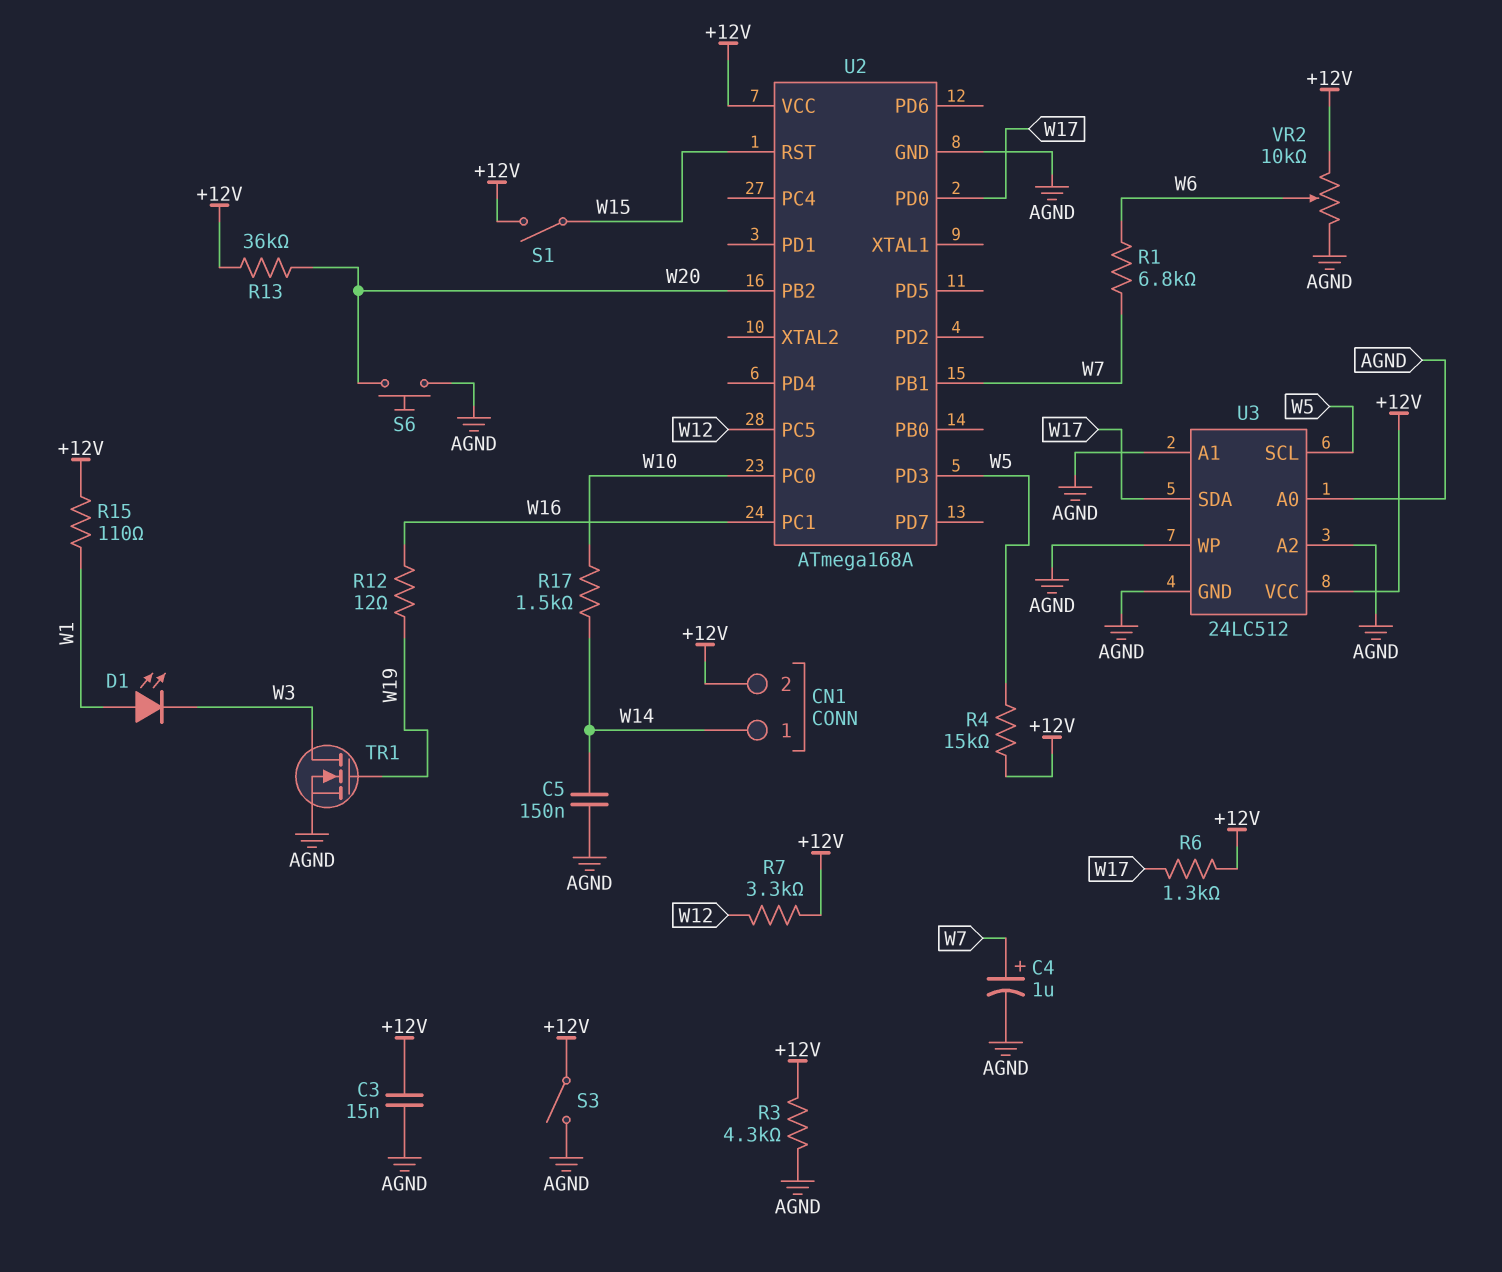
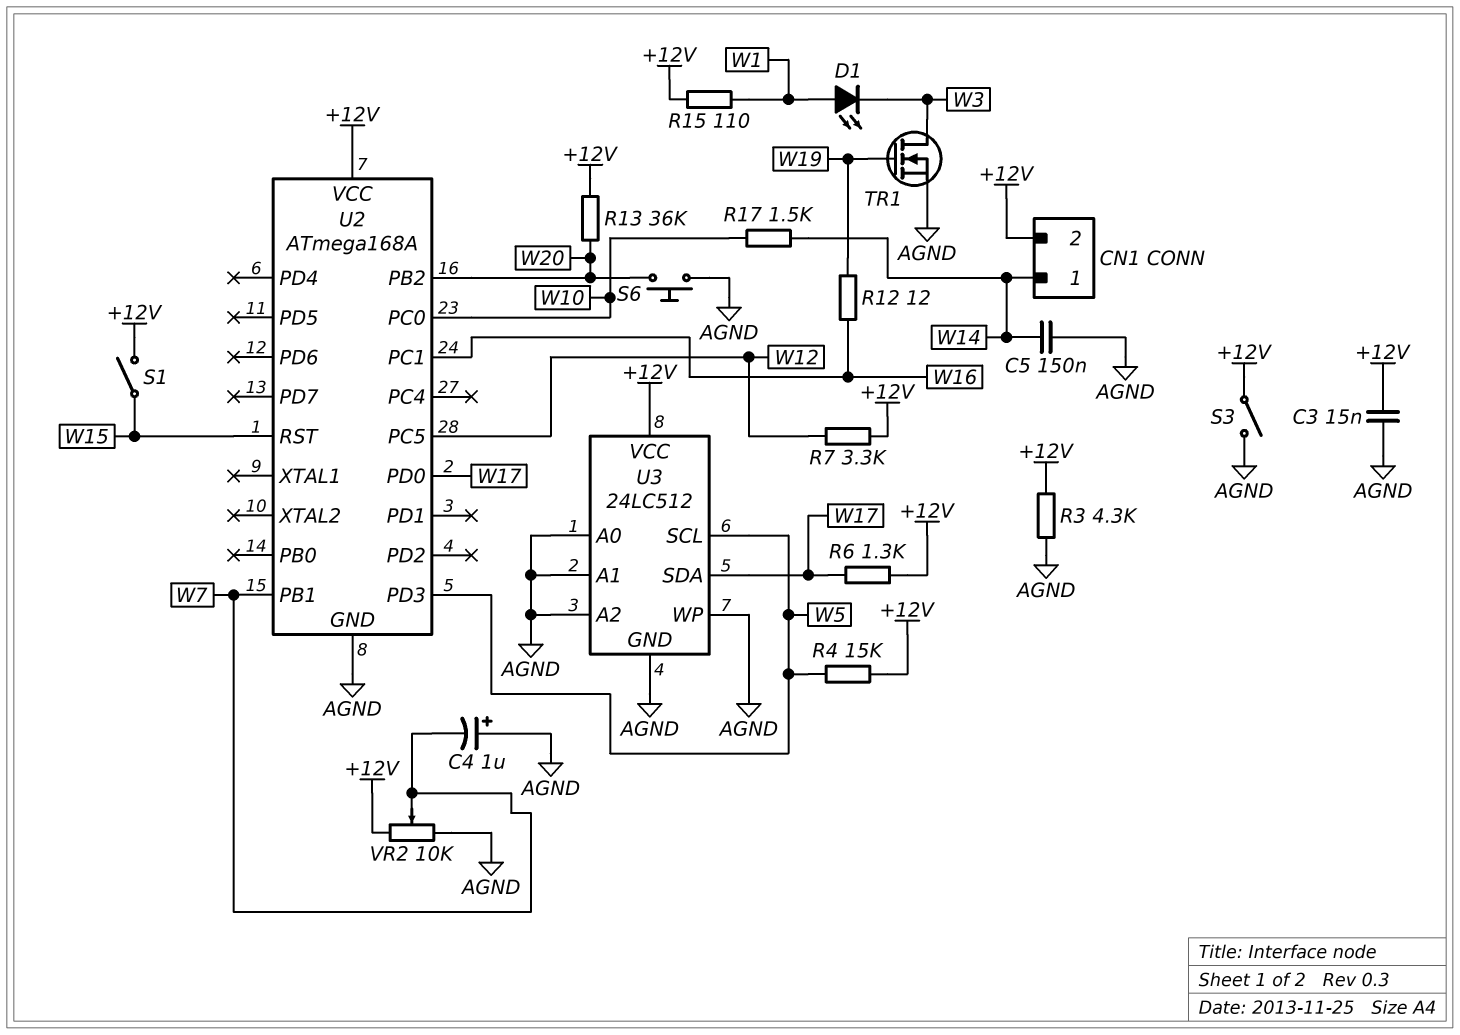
C4: 1uF (plus W7, minus AGND) -> 1uF (plus AGND, minus W7)
R1: 6.8k (W6, W7) -> none
VR2: 10k (+12V, AGND, wiper W6) -> 10k (+12V, AGND, wiper W7)

